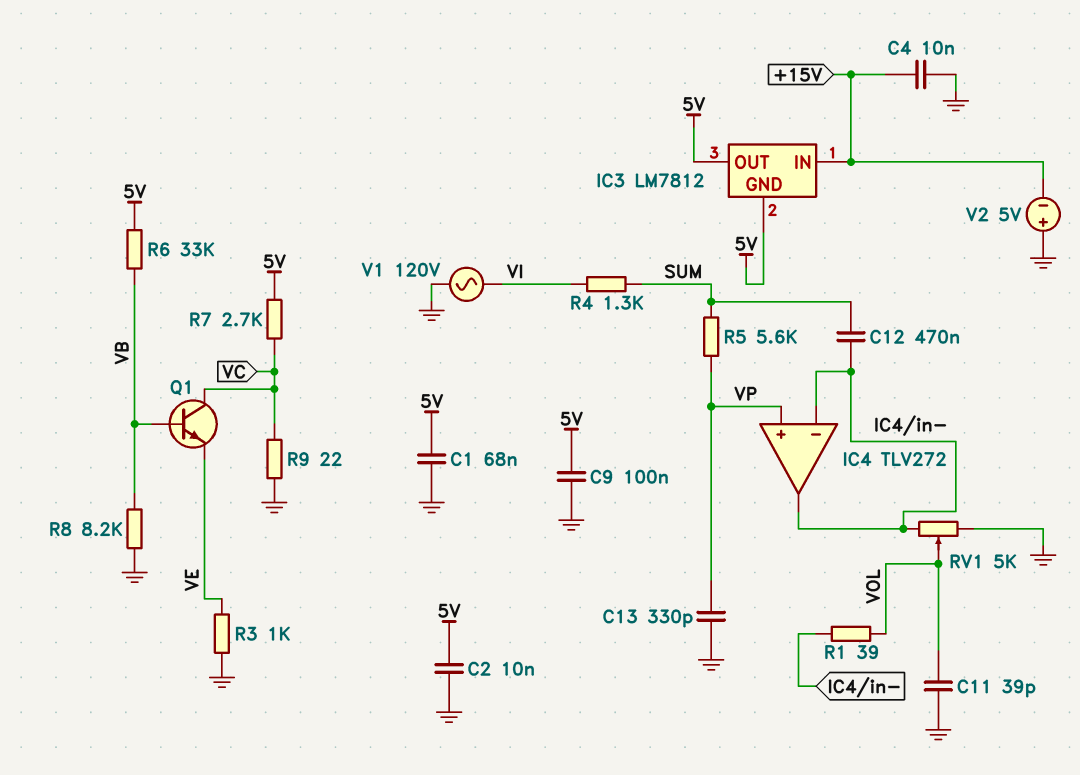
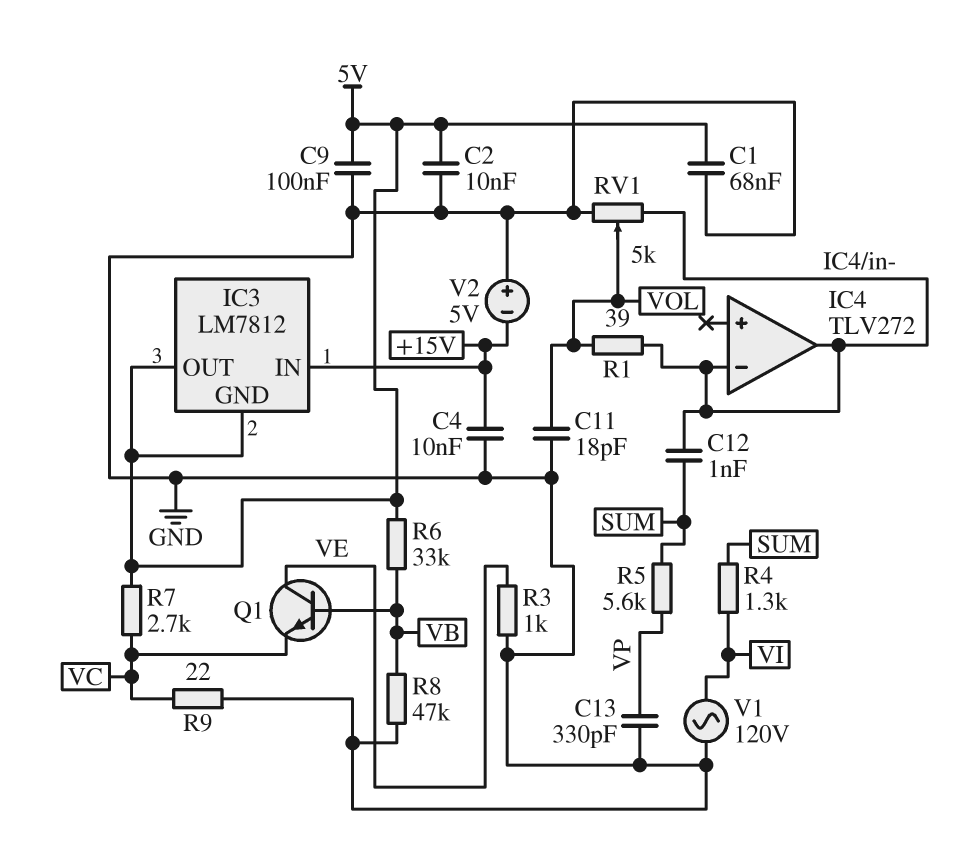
C11: 39pF (GND, VOL) -> 18pF (GND, VOL)
C12: 470nF (IC4/in-, SUM) -> 1nF (IC4/in-, SUM)
IC4 pin in+: VP -> none
Q1: NPN (B VB, C VC, E VE) -> NPN (B VB, C VE, E VC)
R8: 8.2k (GND, VB) -> 47k (GND, VB)

